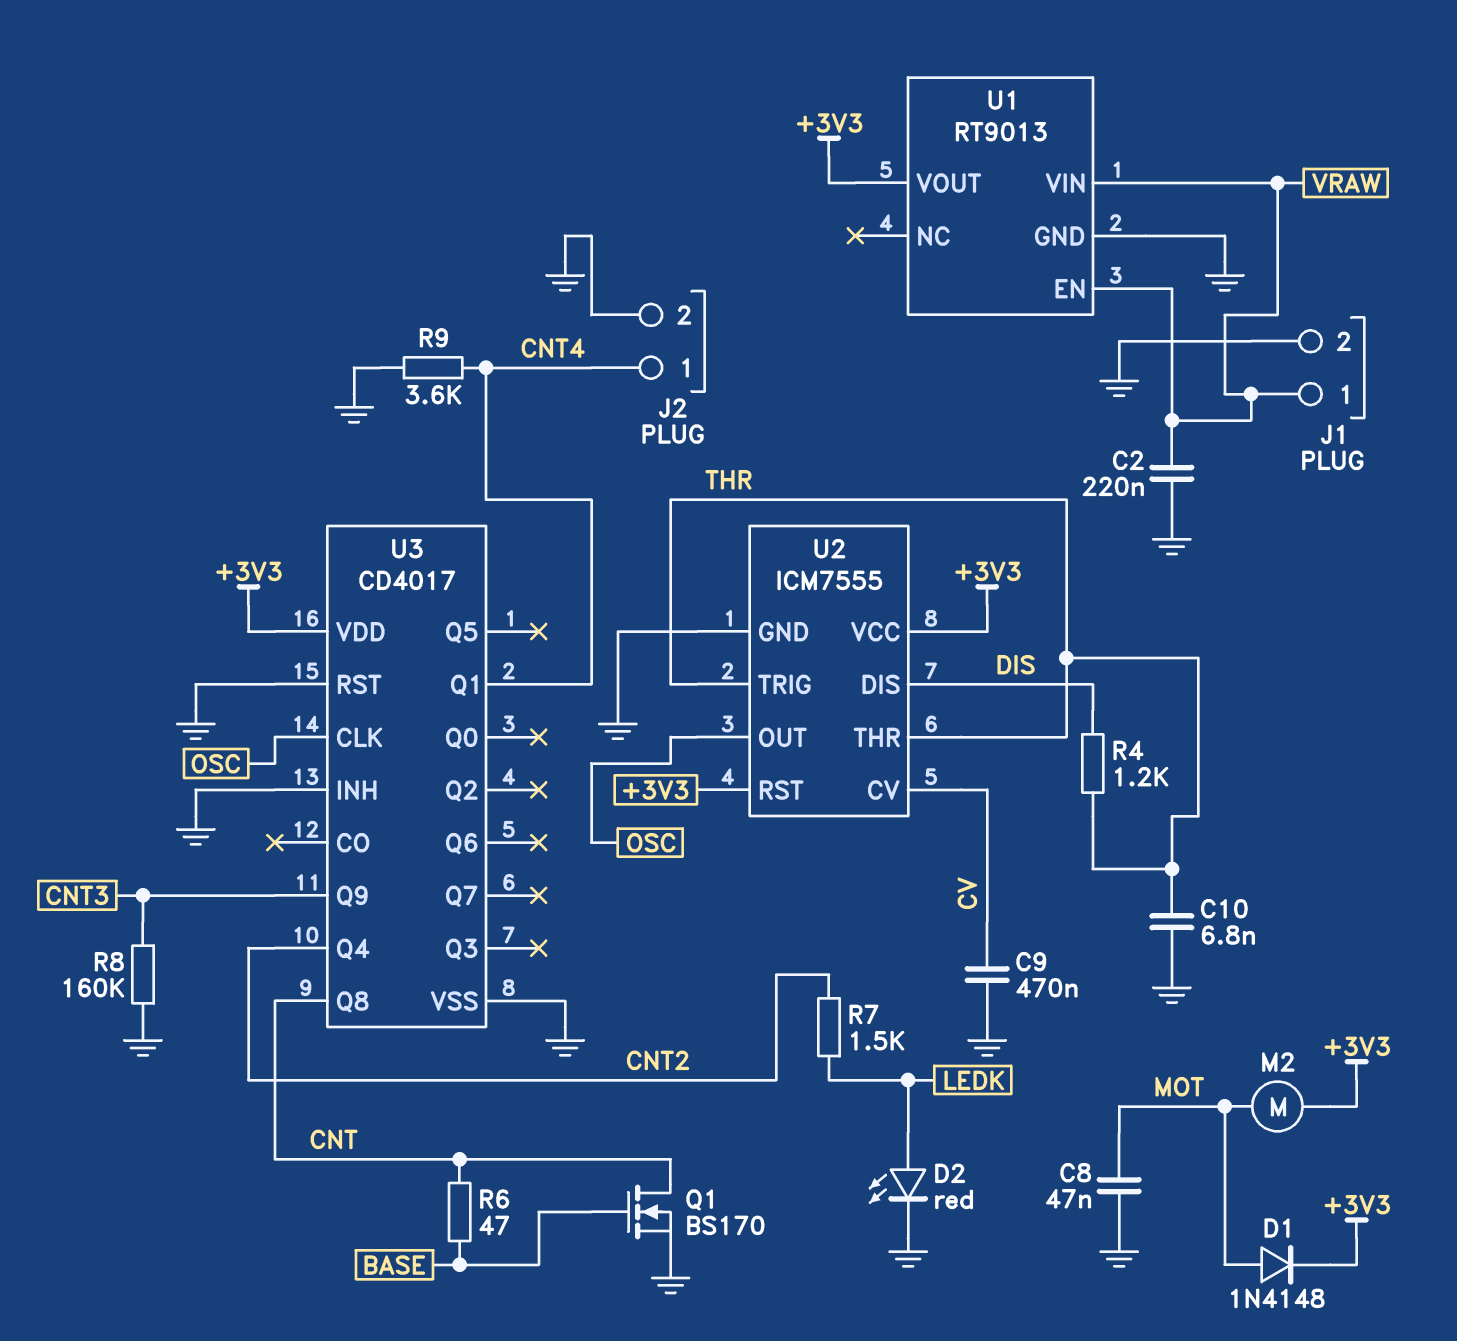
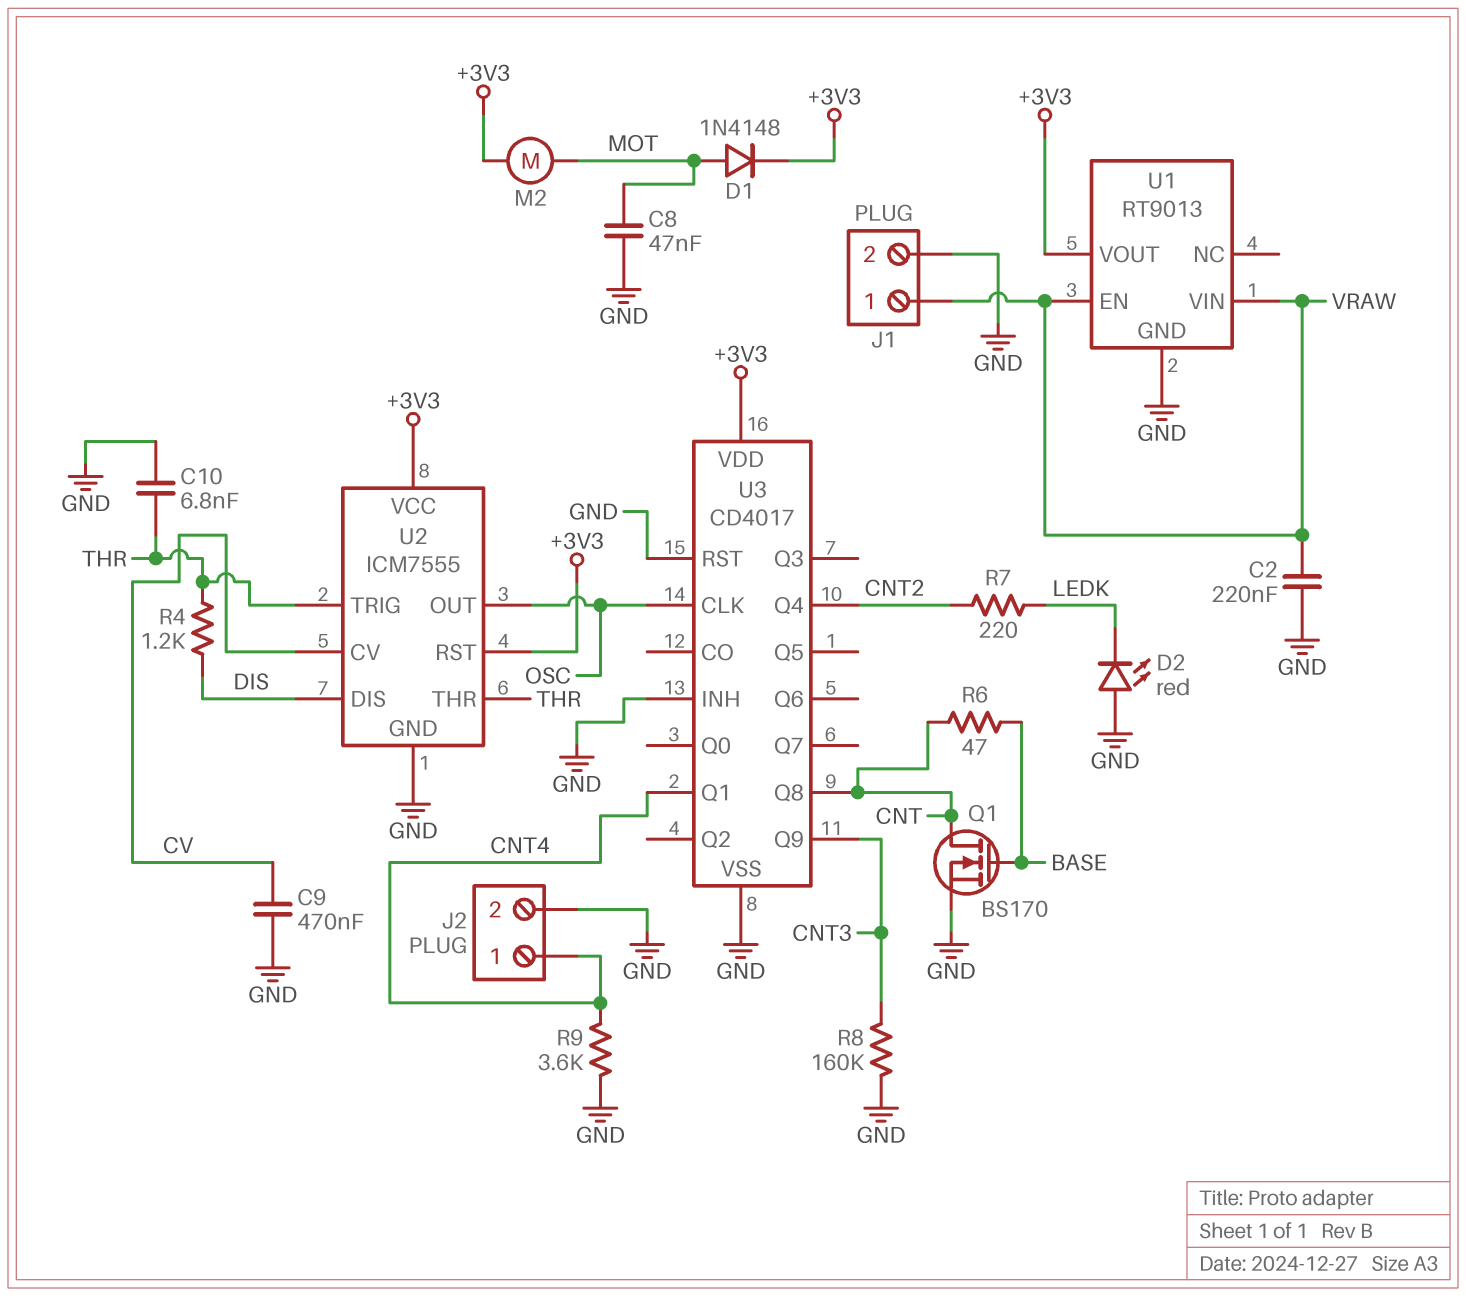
D2: LED red (A LEDK, K GND) -> LED red (A GND, K LEDK)
R7: 1.5k (CNT2, LEDK) -> 220 (CNT2, LEDK)

